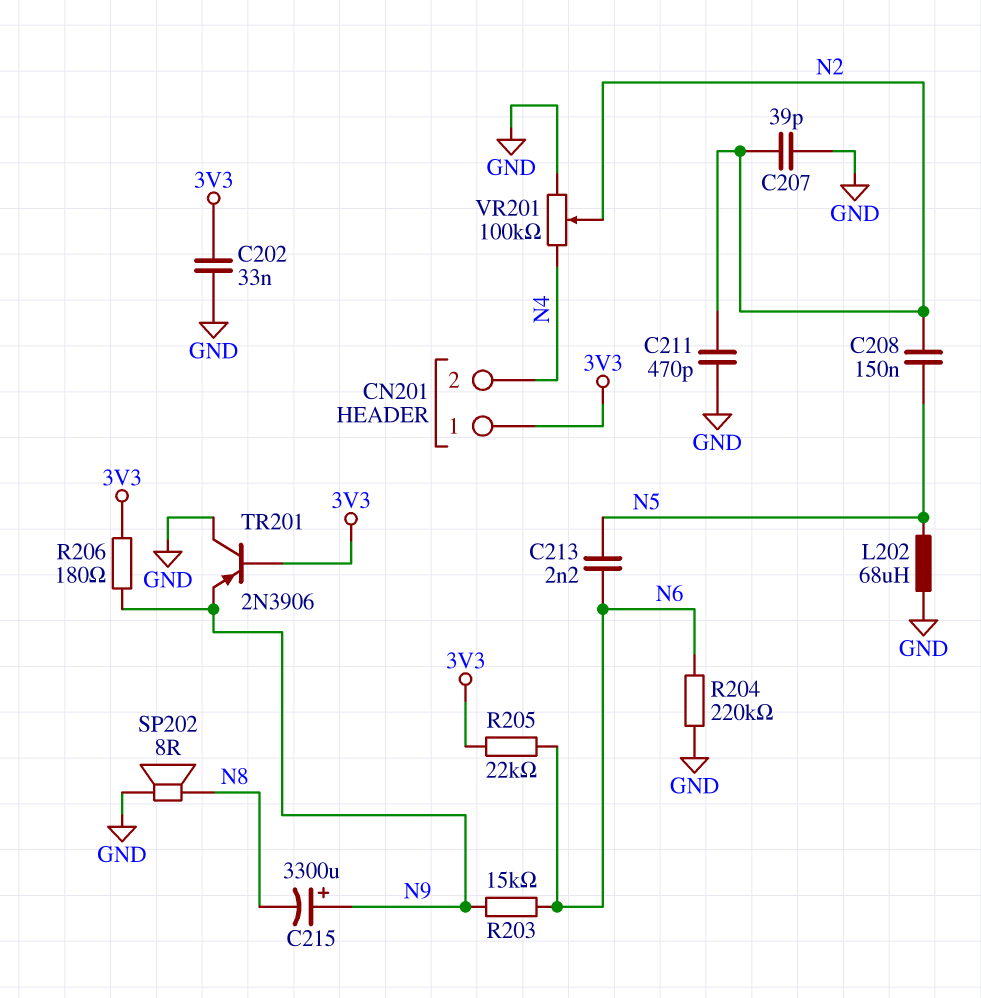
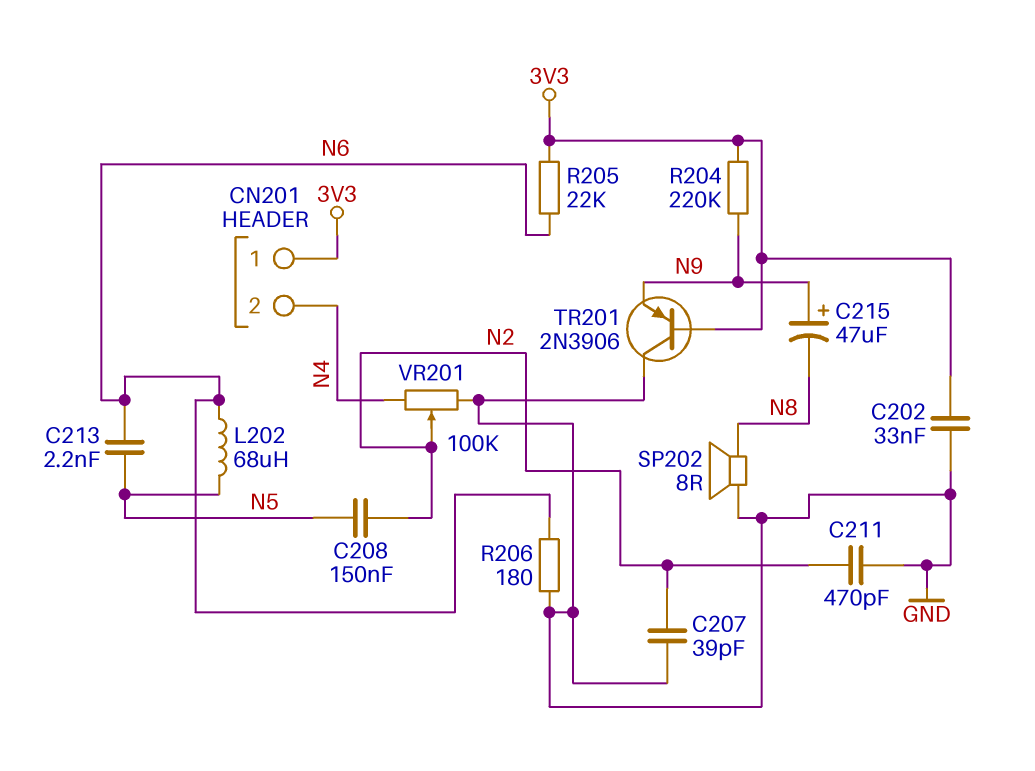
C215: 3300uF (plus N9, minus N8) -> 47uF (plus N9, minus N8)
L202: 68uH (GND, N5) -> 68uH (N5, N6)
R203: 15k (N6, N9) -> none
R204: 220k (GND, N6) -> 220k (3V3, N9)
R206: 180 (3V3, N9) -> 180 (GND, N6)

